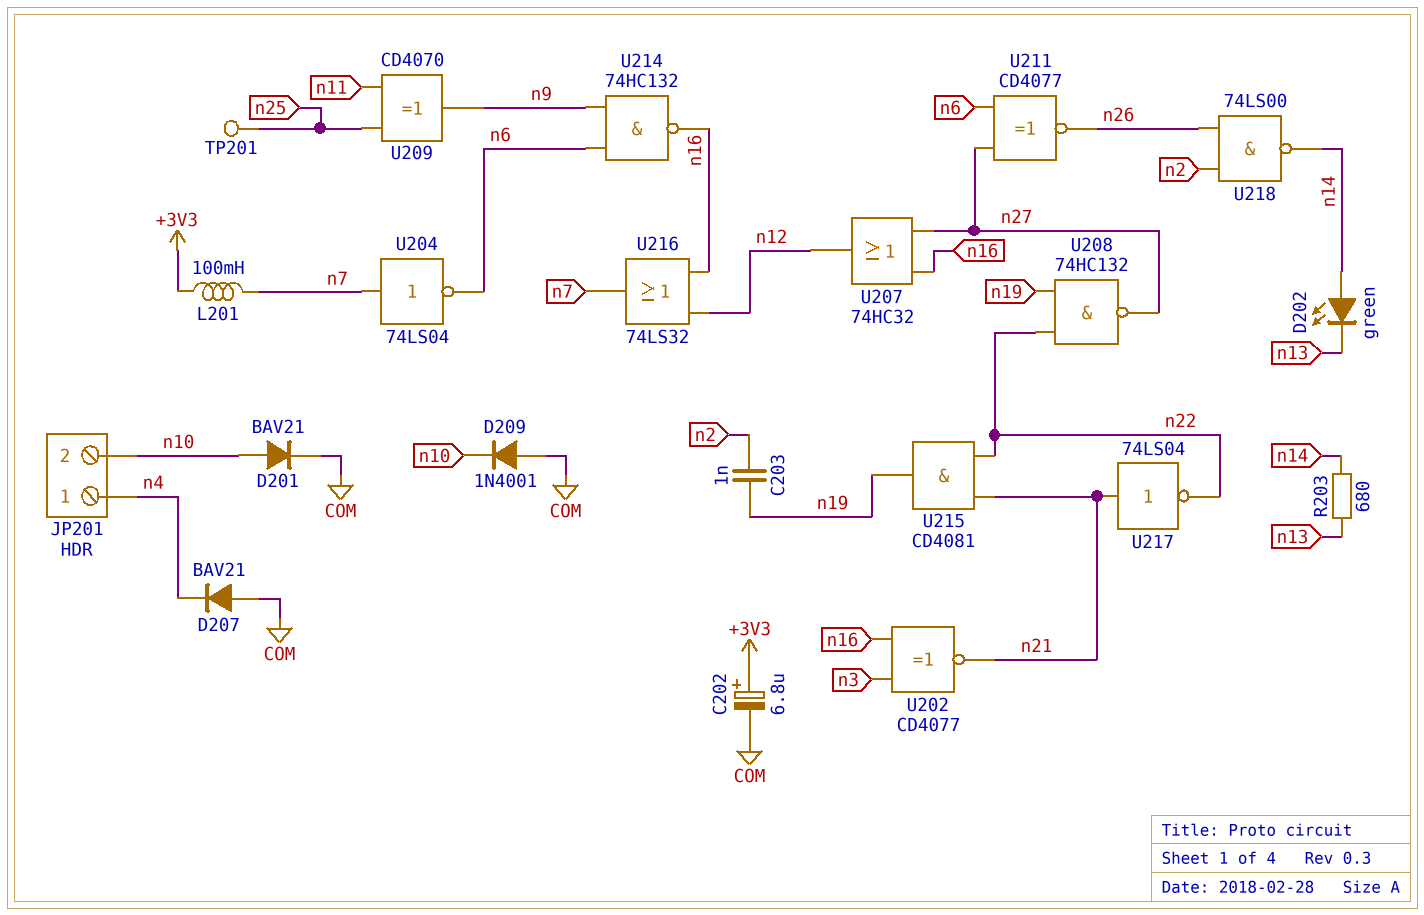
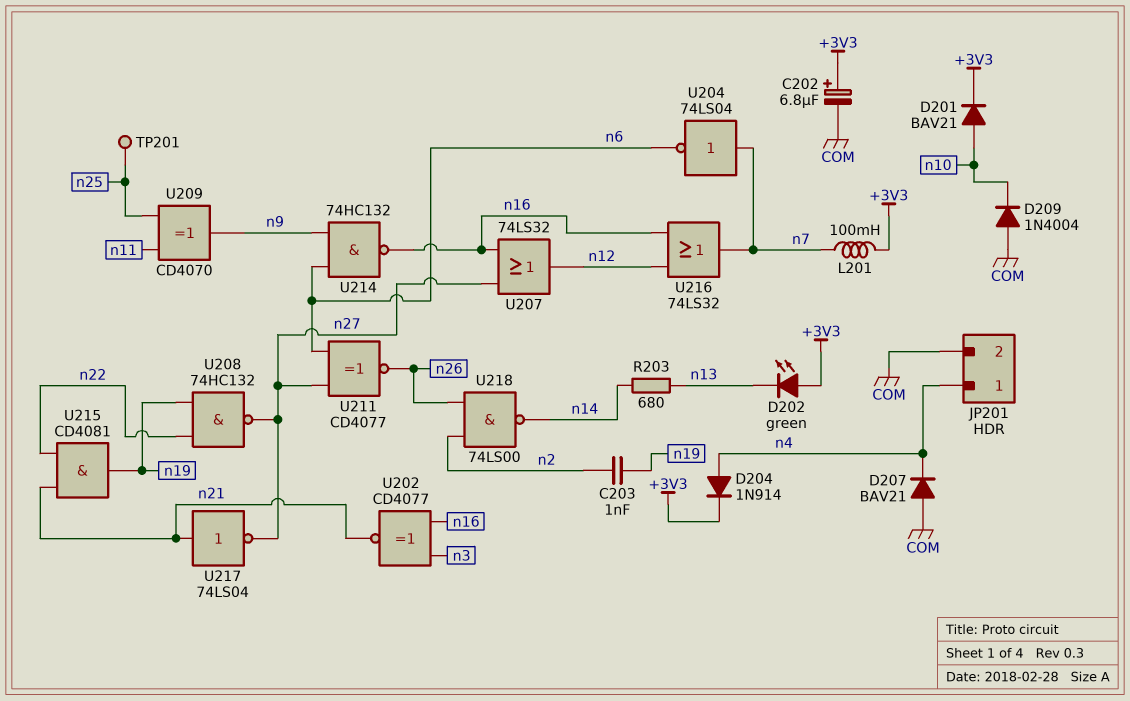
D201: diode BAV21 (A n10, K COM) -> diode BAV21 (A n10, K +3V3)
D202: LED green (A n14, K n13) -> LED green (A +3V3, K n13)
D204: none -> diode 1N914 (A n4, K +3V3)
D209: diode 1N4001 (A COM, K n10) -> diode 1N4004 (A COM, K n10)
JP201 pin 2: n10 -> COM
U207: OR 74HC32 (in n16, in n27, out n12) -> OR 74LS32 (in n16, in n27, out n12)
U217: NOT 74LS04 (in n21, out n22) -> NOT 74LS04 (in n21, out n27)

